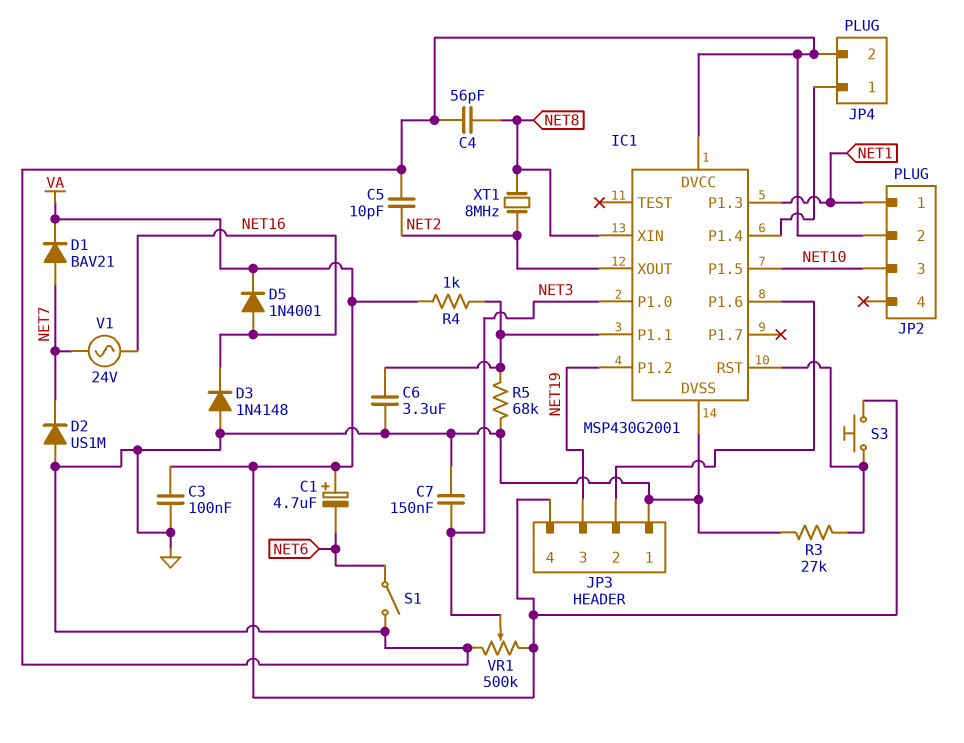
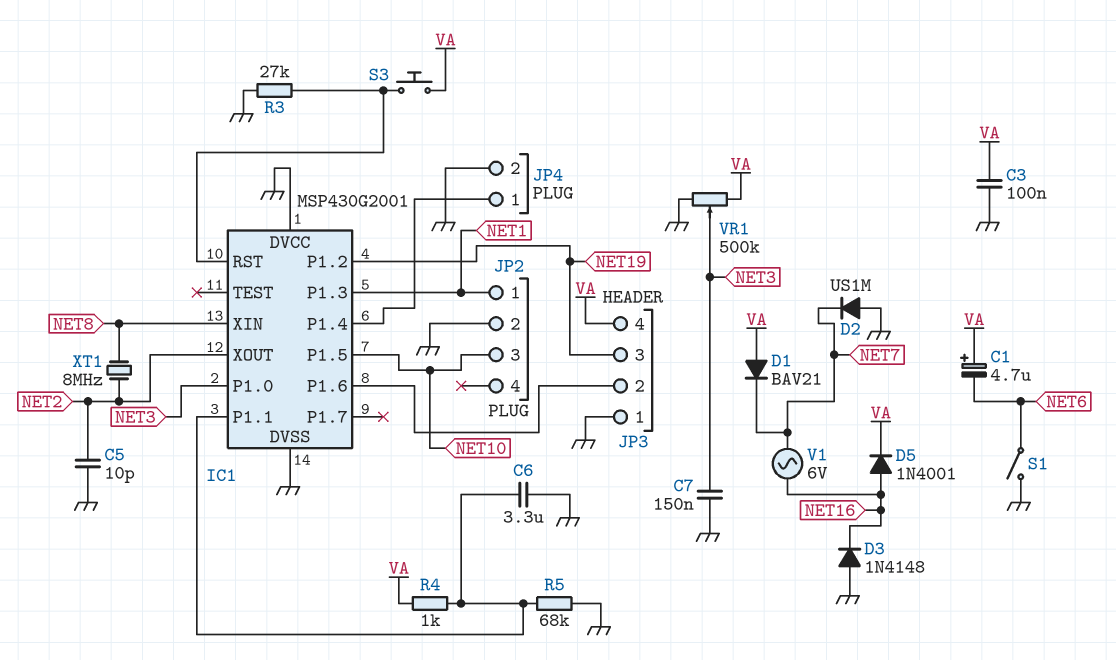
C4: 56pF (GND, NET8) -> none
D1: diode BAV21 (A NET7, K VA) -> diode BAV21 (A VA, K NET7)
V1: AC 24V (NET7, NET16) -> AC 6V (NET7, NET16)

